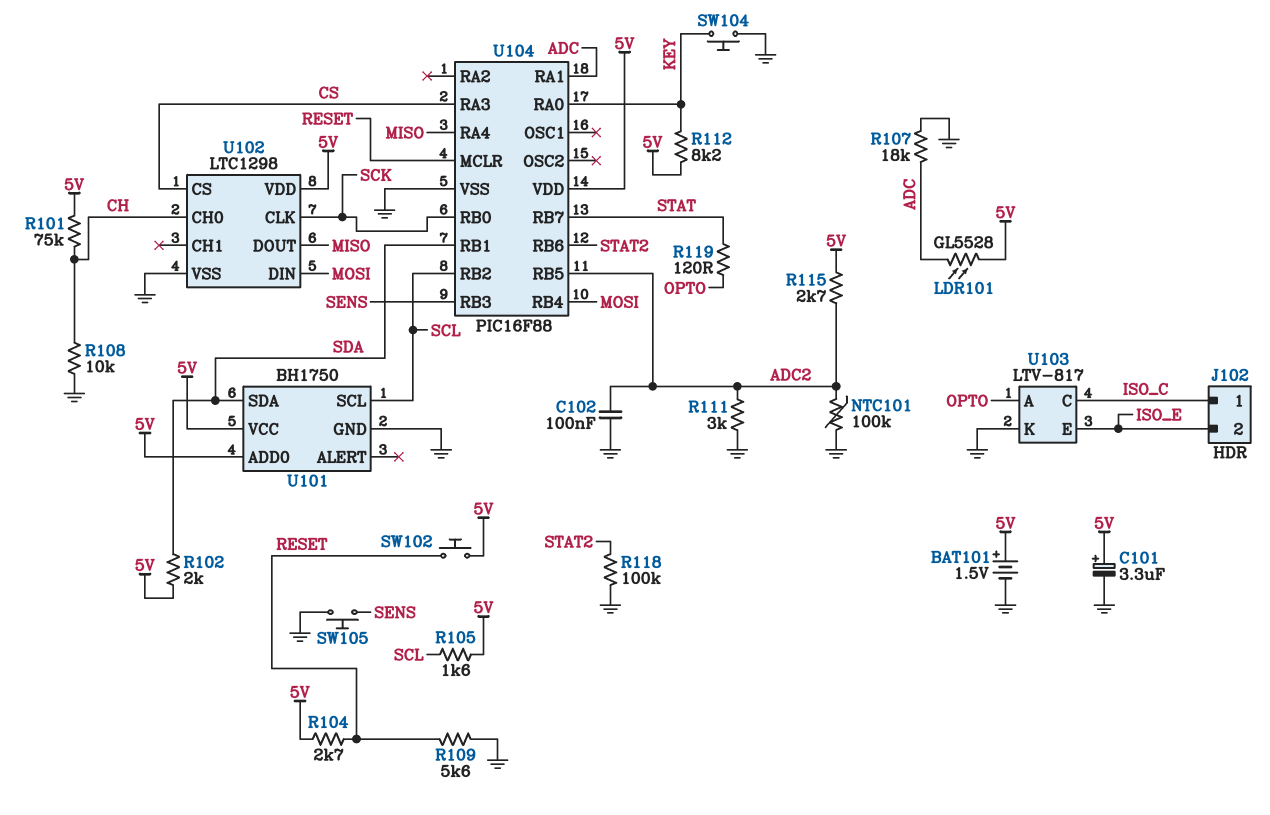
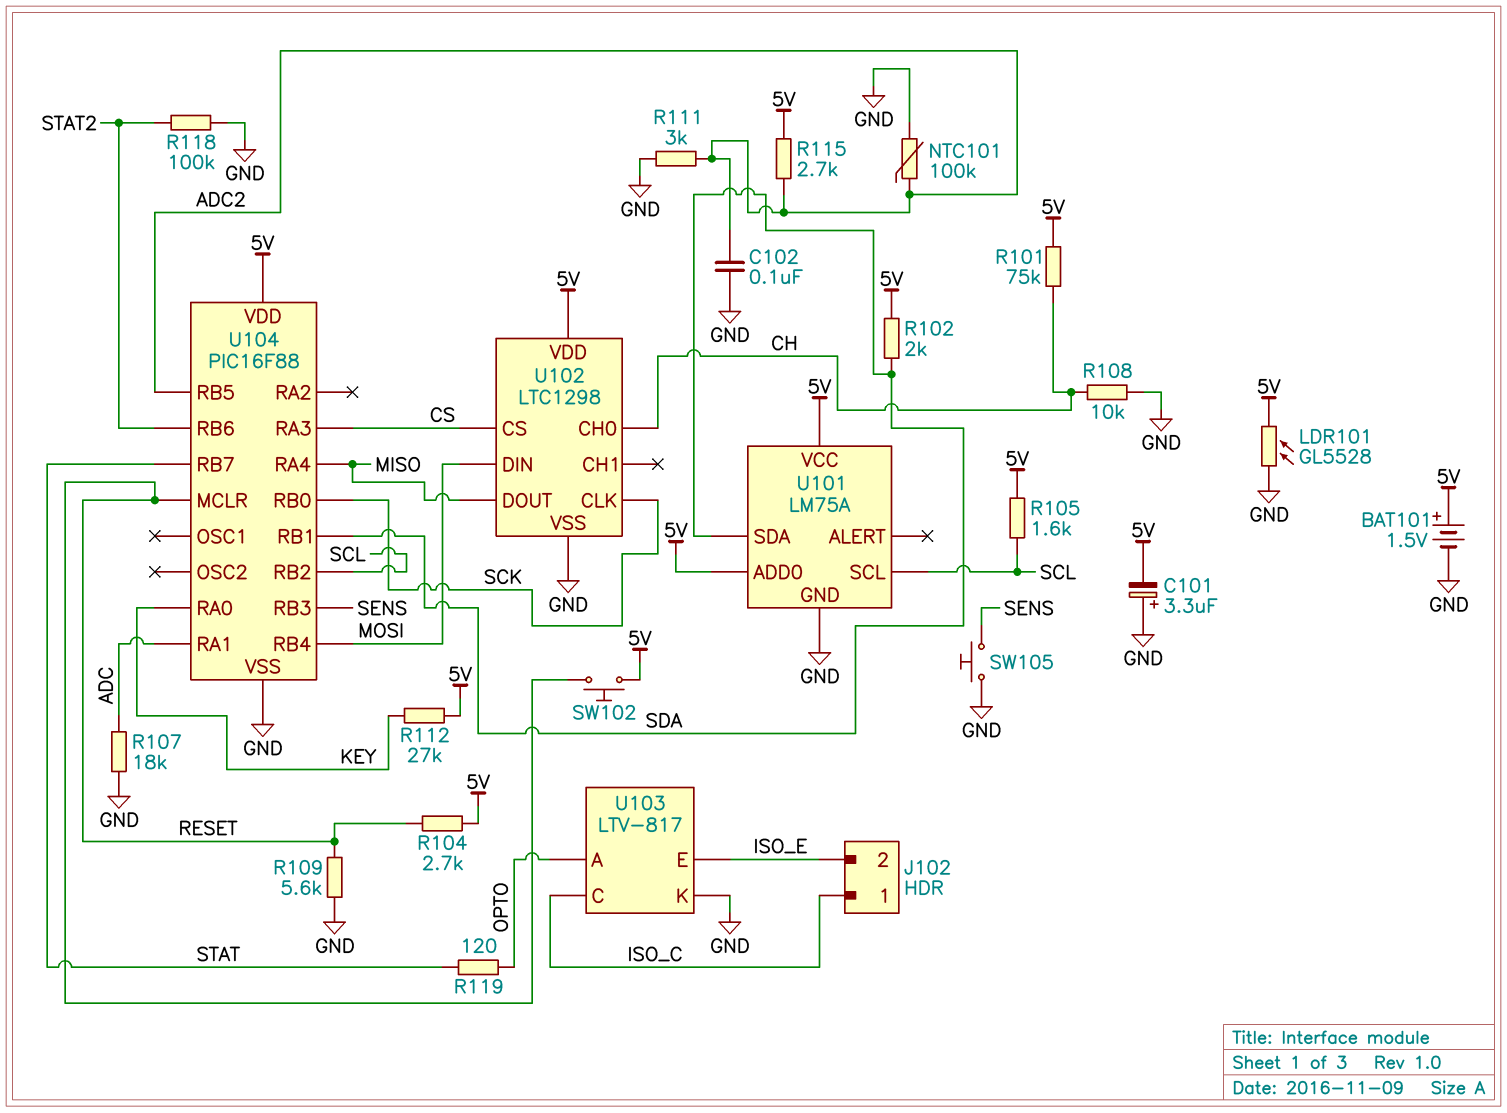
C101: 3.3uF (plus 5V, minus GND) -> 3.3uF (plus GND, minus 5V)
LDR101: GL5528 (5V, ADC) -> GL5528 (5V, GND)
R112: 8.2k (5V, KEY) -> 27k (5V, KEY)
SW104: button (GND, KEY) -> none
U101: BH1750 -> LM75A

